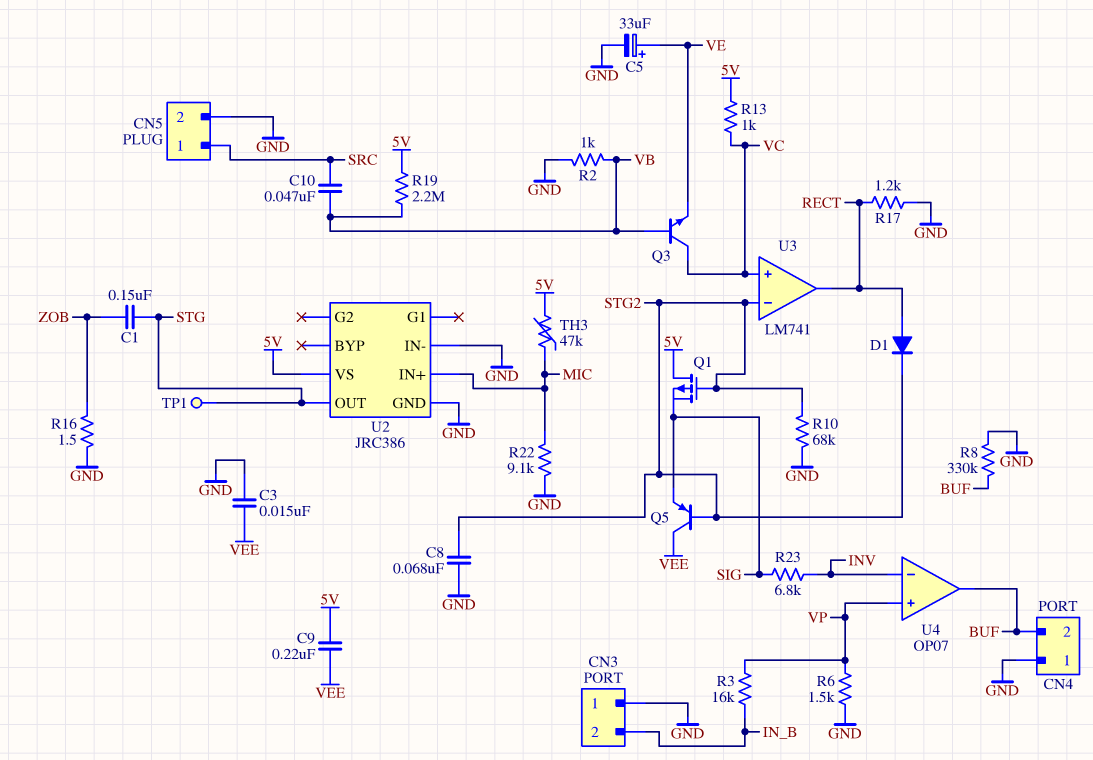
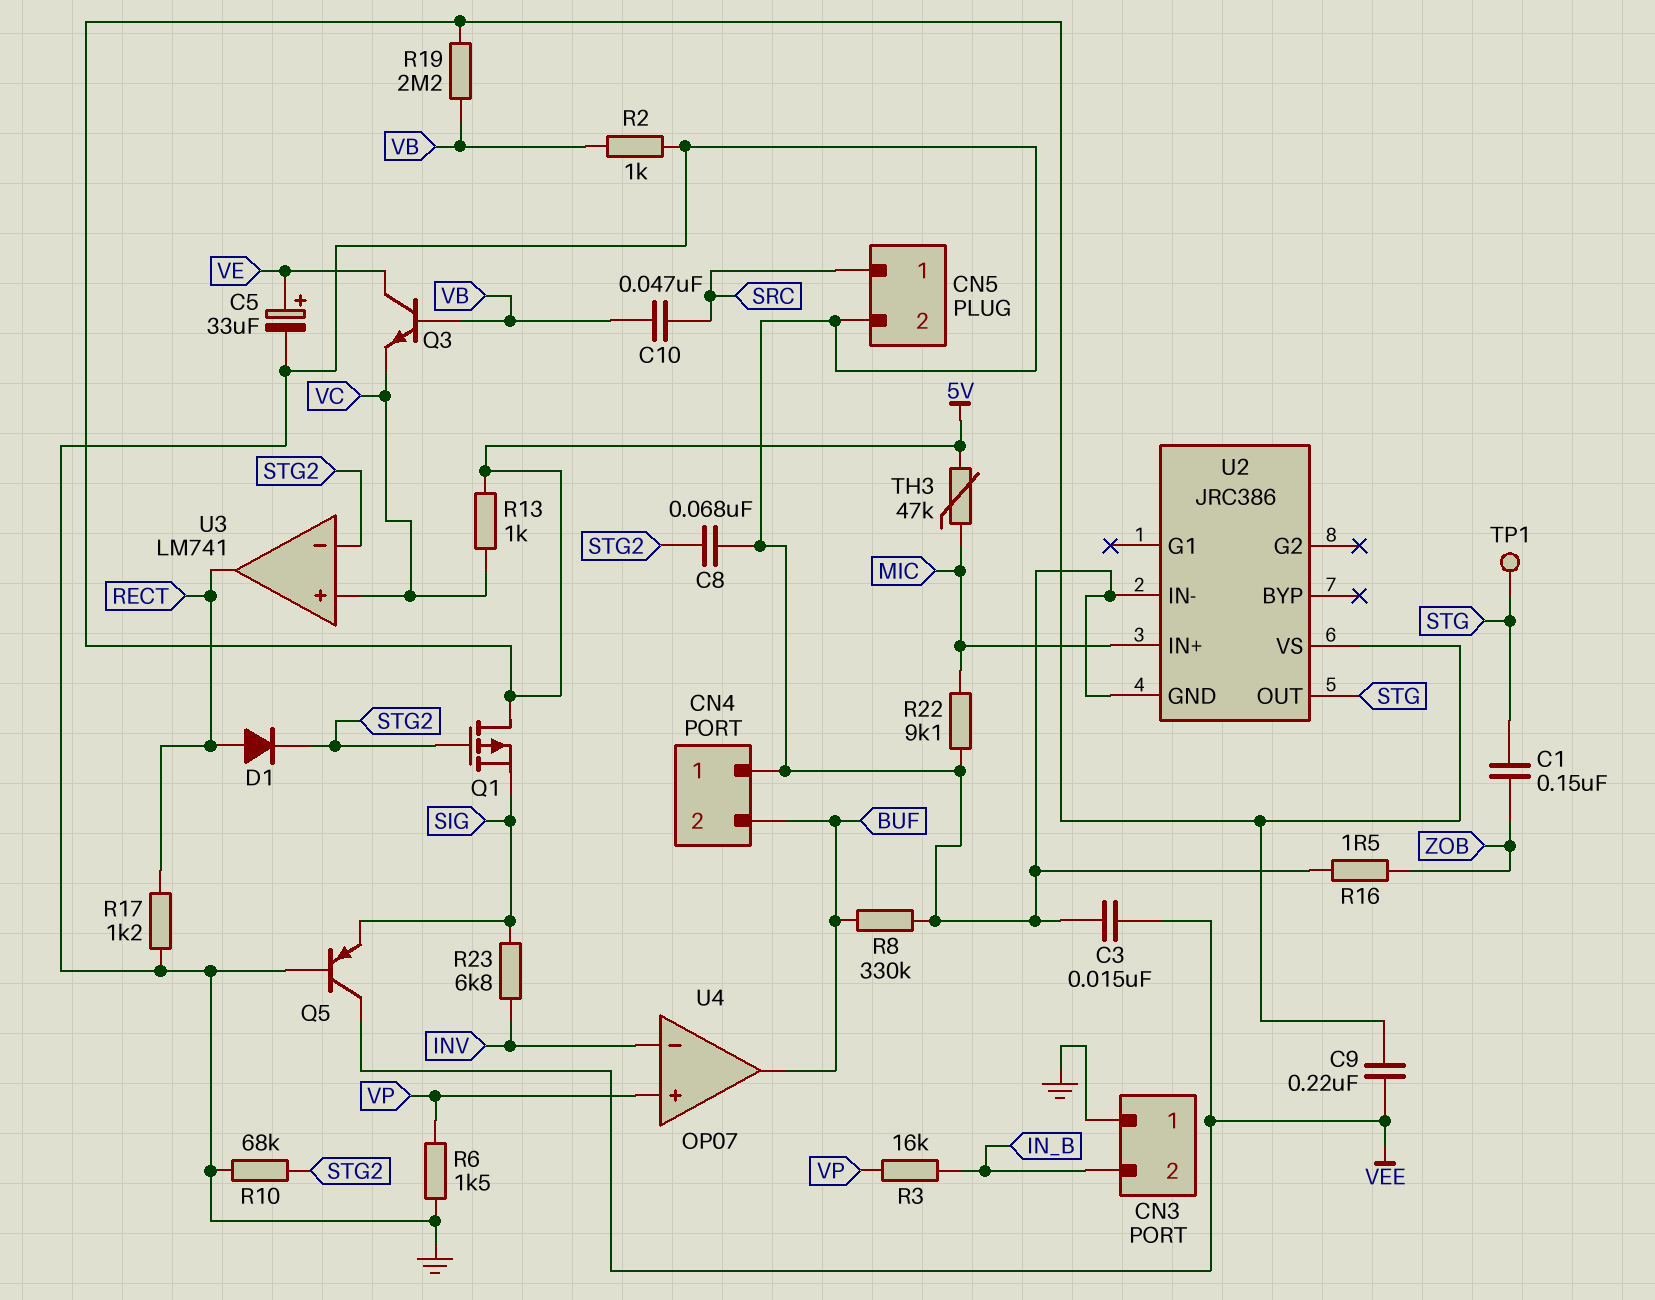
Q3: NPN (B VB, C VC, E VE) -> NPN (B VB, C VE, E VC)
Q5: PNP (B STG2, C VEE, E SIG) -> PNP (B GND, C VEE, E SIG)

